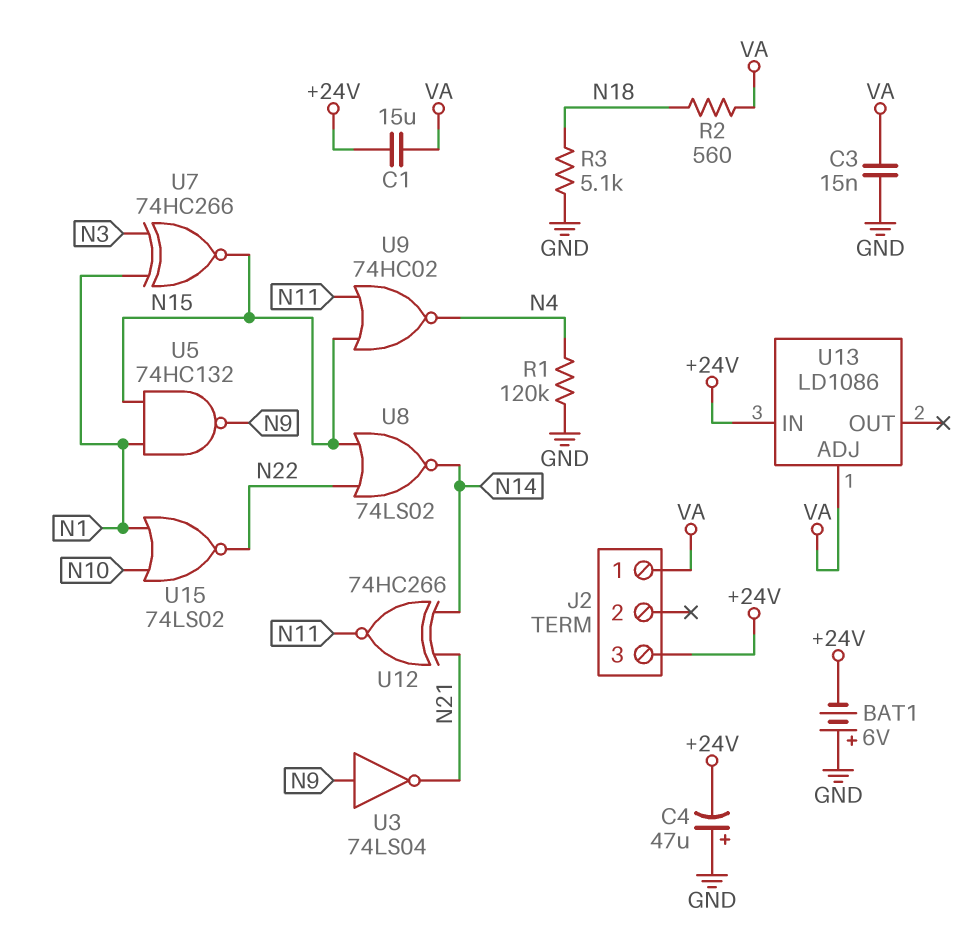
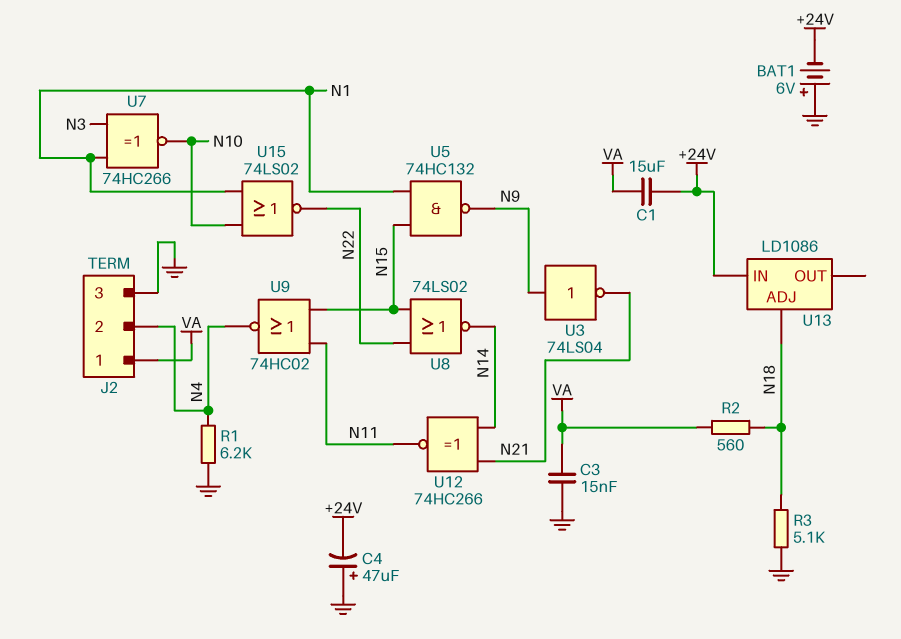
J2 pin 2: none -> N4
J2 pin 3: +24V -> GND
R1: 120k (GND, N4) -> 6.2k (GND, N4)
U7: XNOR 74HC266 (in N1, in N3, out N15) -> XNOR 74HC266 (in N1, in N3, out N10)
U13 pin ADJ: VA -> N18

